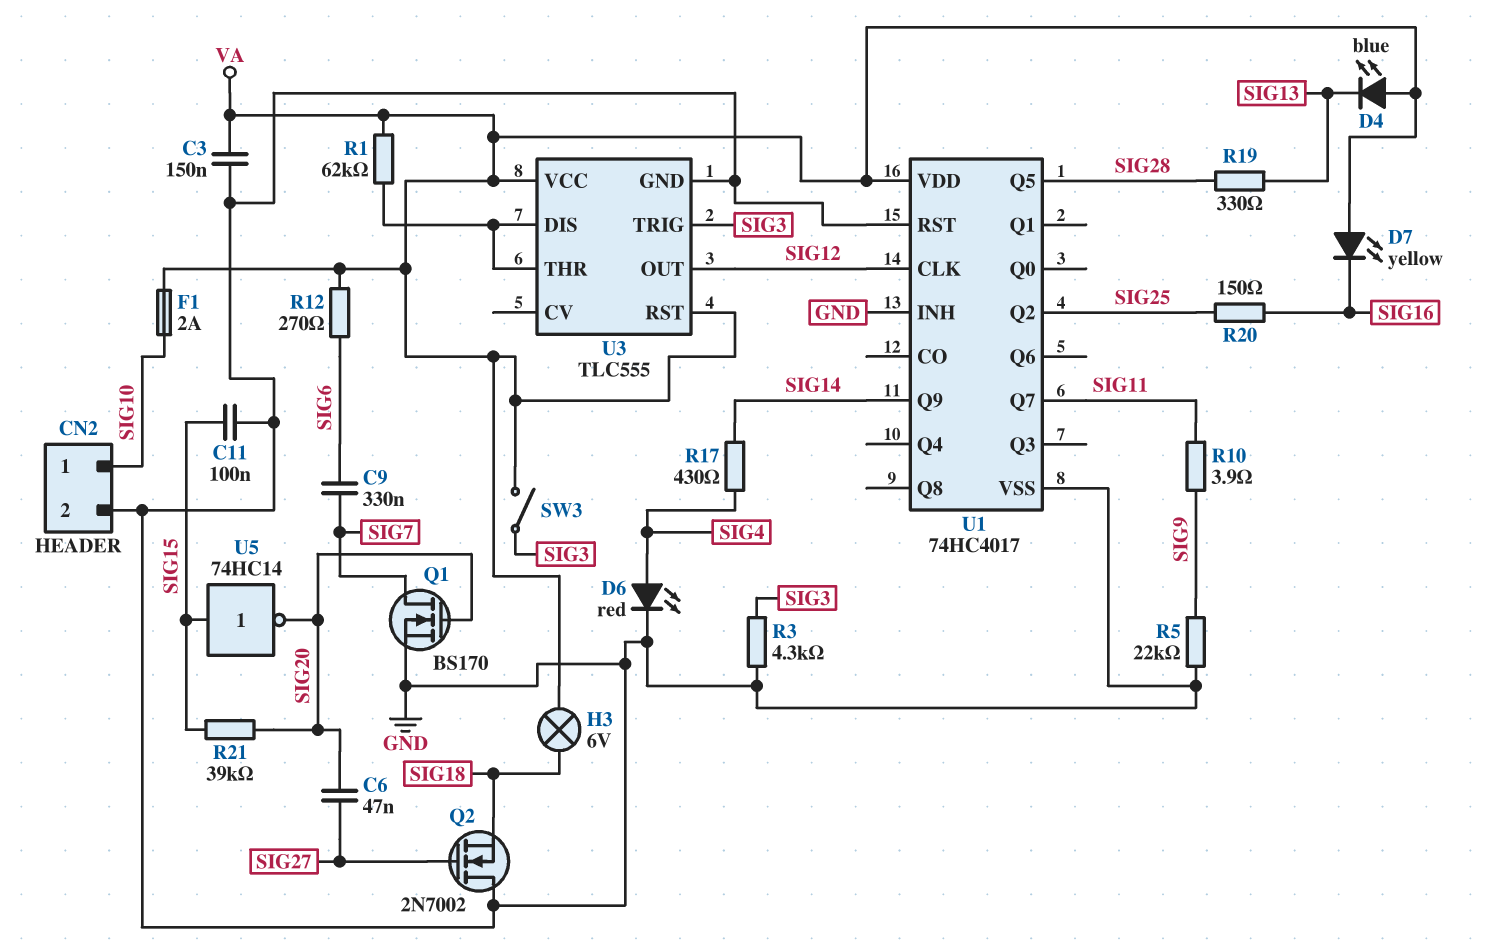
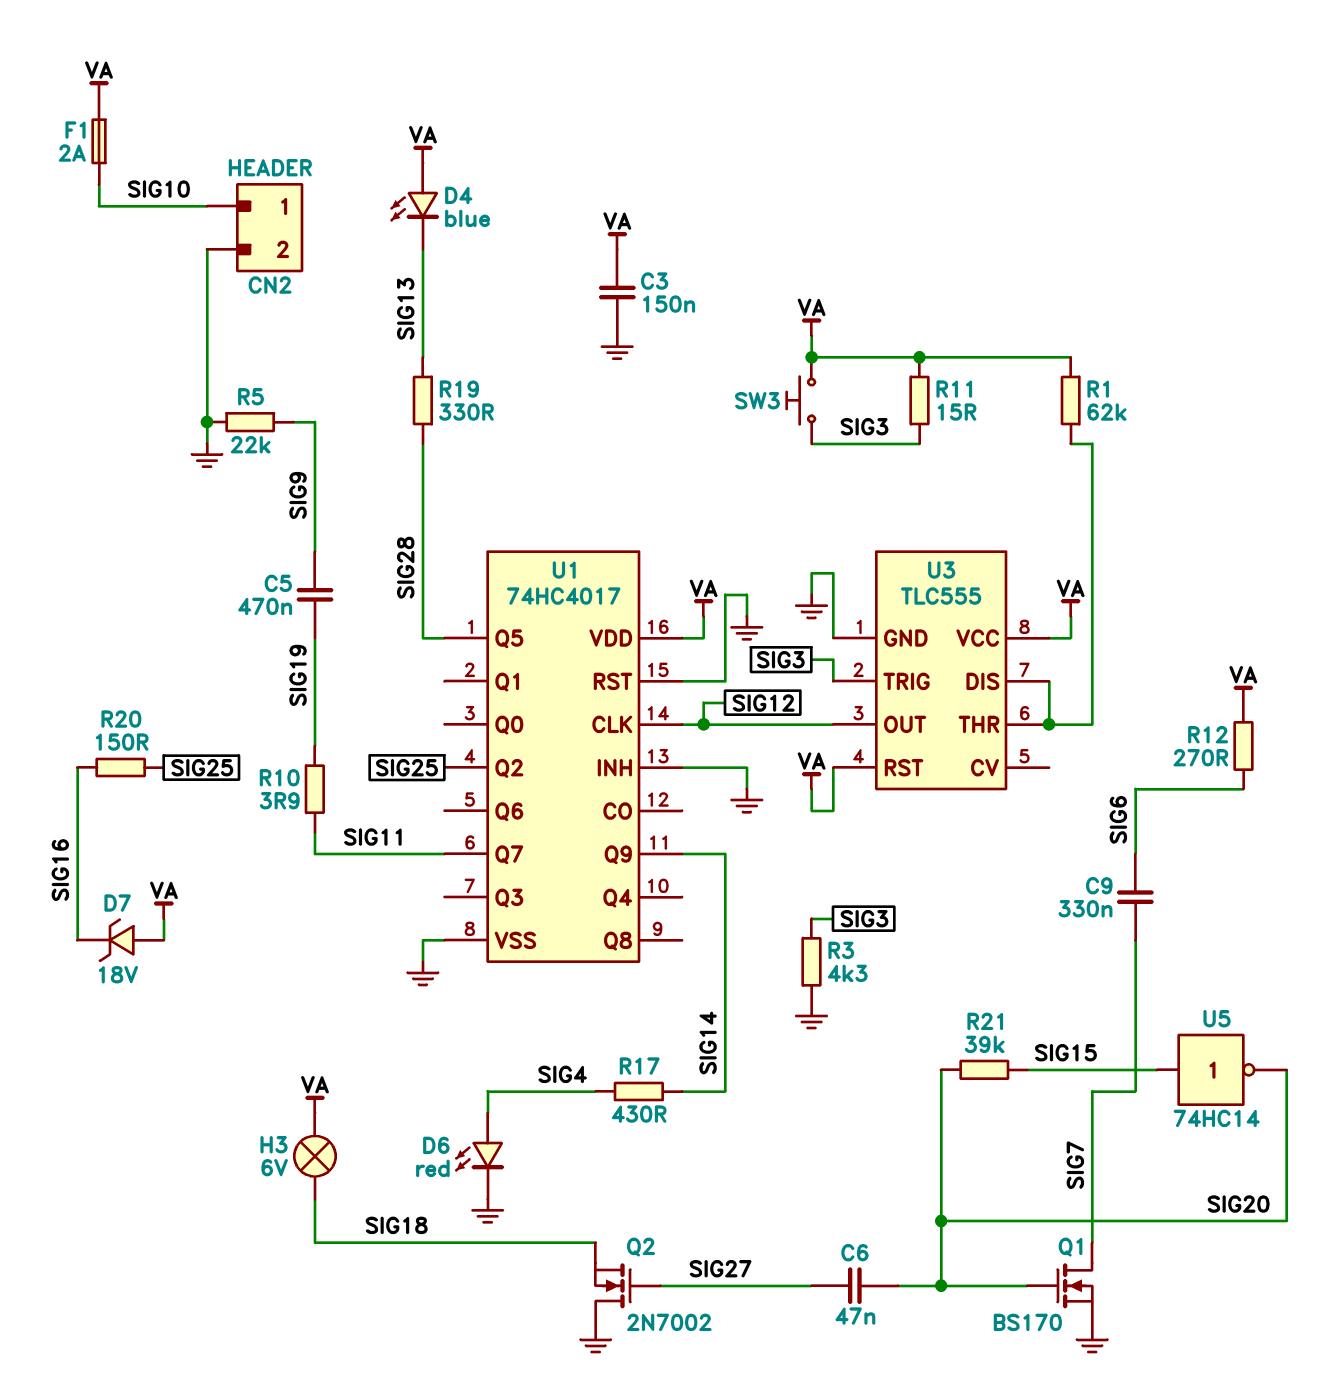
C5: none -> 470nF (SIG9, SIG19)
C11: 100nF (GND, SIG15) -> none
D7: LED yellow (A VA, K SIG16) -> zener 18V (A VA, K SIG16)
R10: 3.9 (SIG9, SIG11) -> 3.9 (SIG11, SIG19)
R11: none -> 15 (SIG3, VA)
SW3: switch (SIG3, VA) -> button (SIG3, VA)

